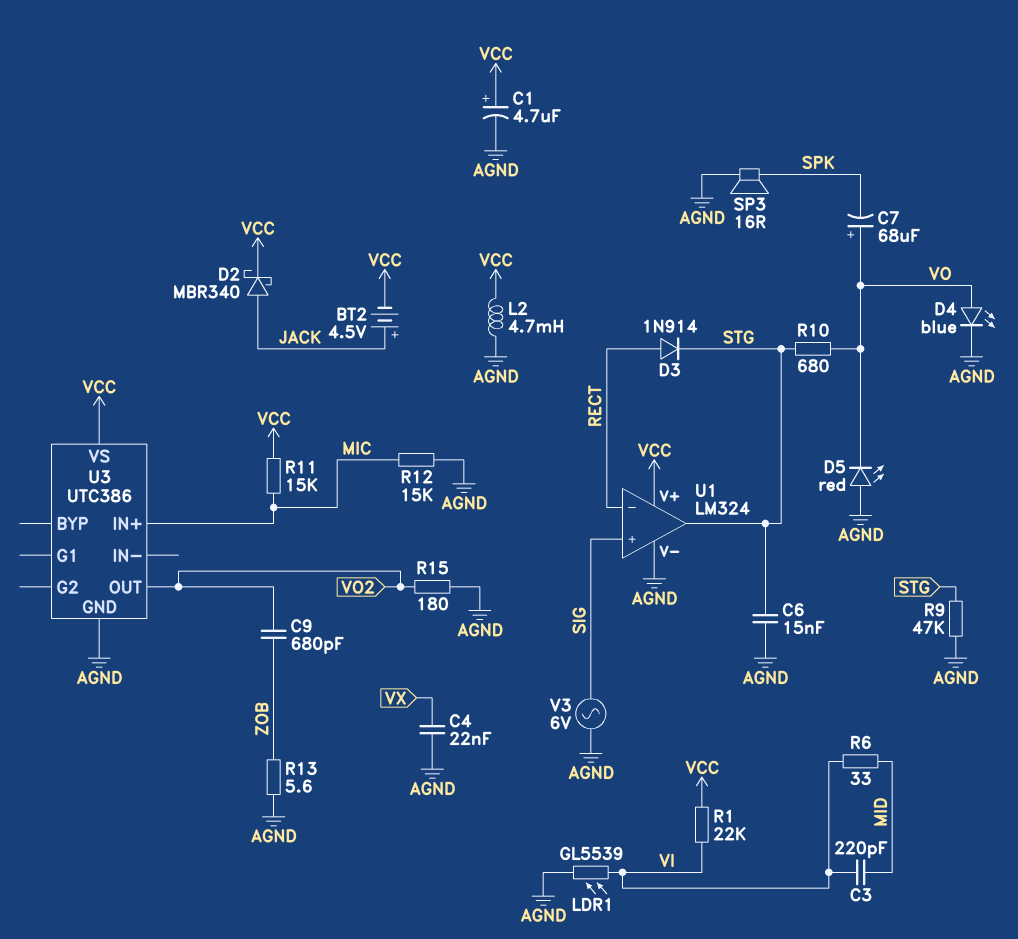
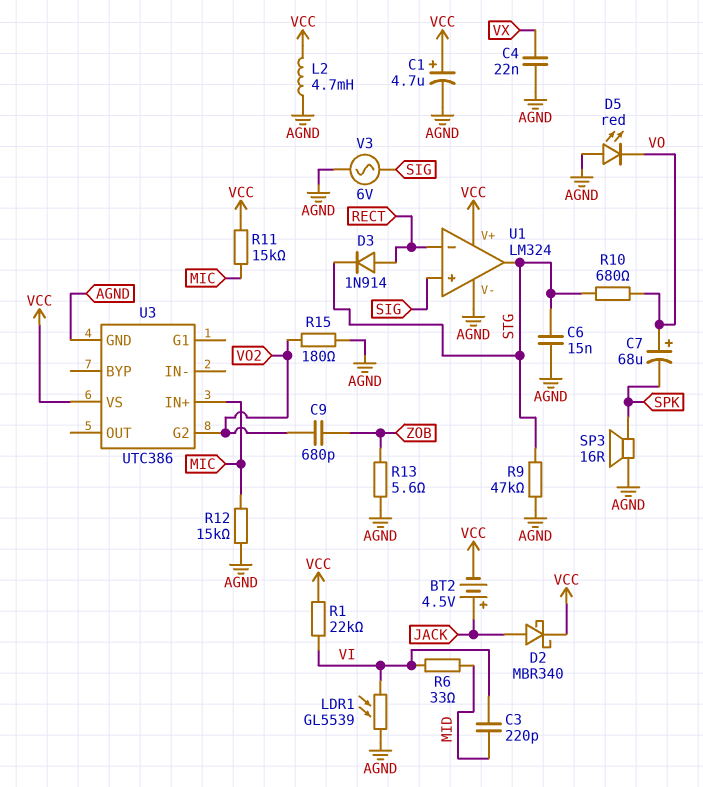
D4: LED blue (A VO, K AGND) -> none
U3 pin G2: none -> VO2
U3 pin OUT: VO2 -> none

